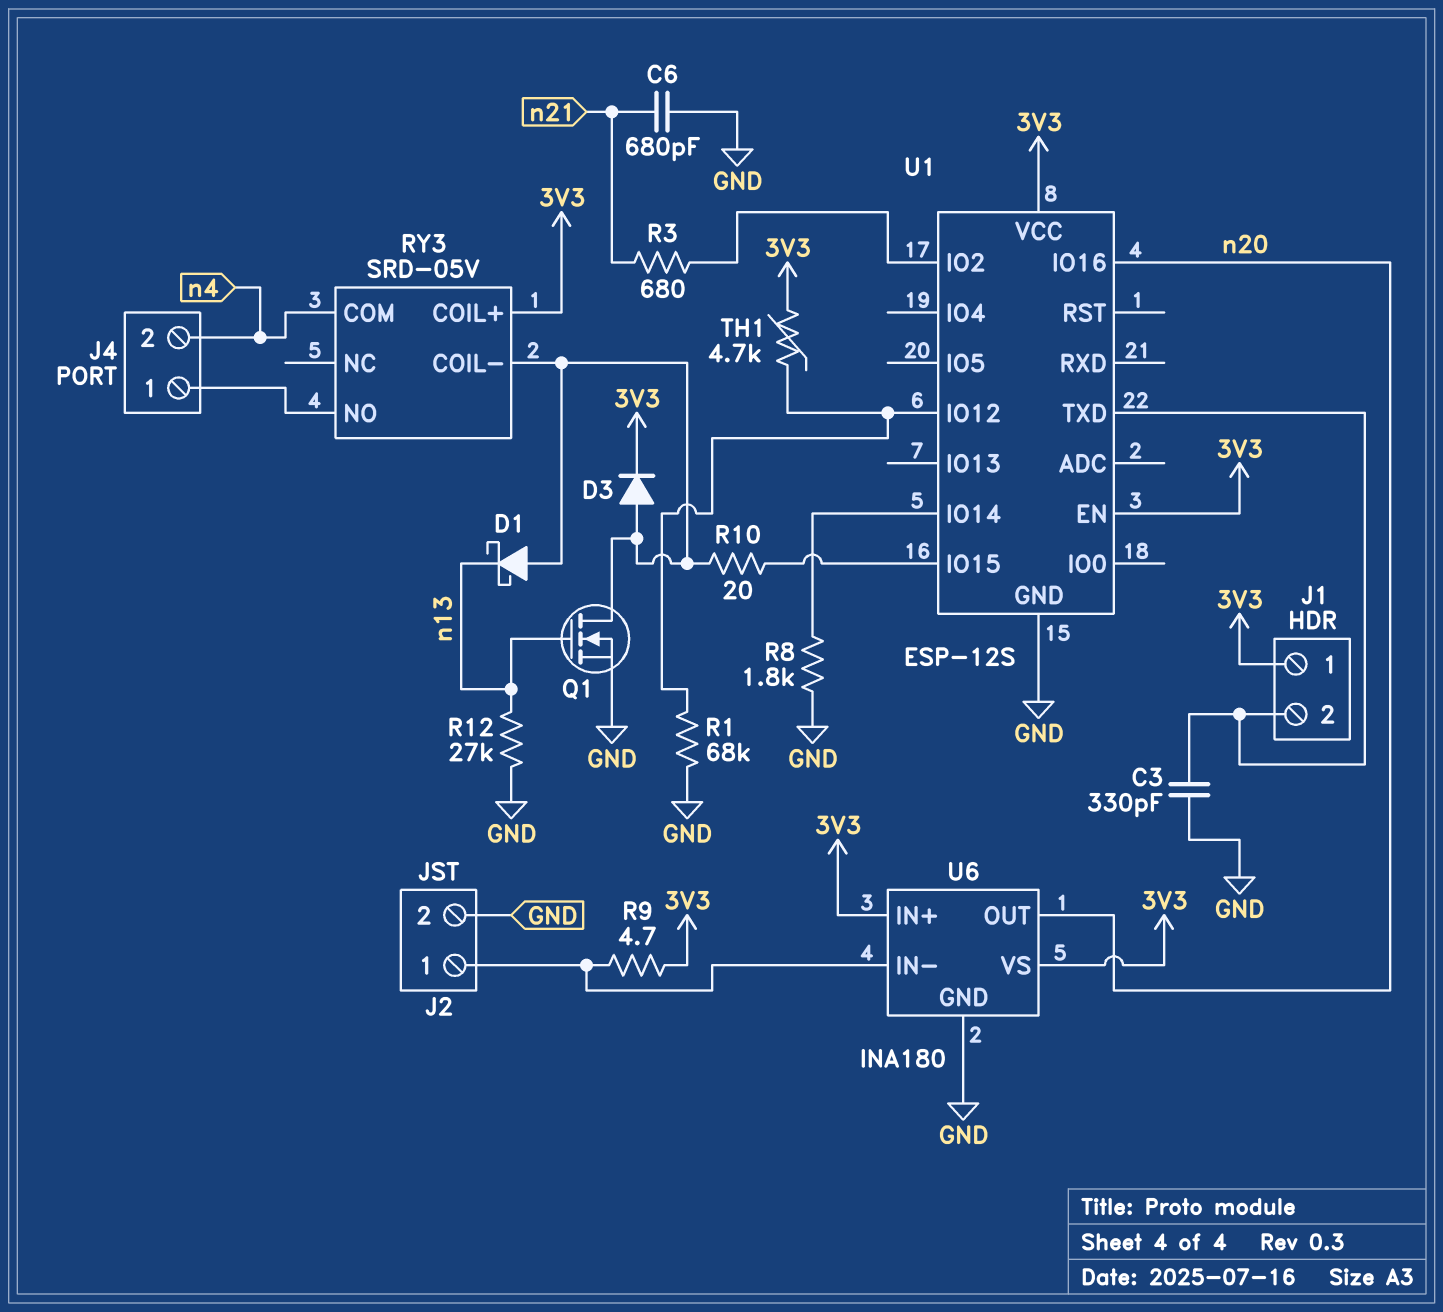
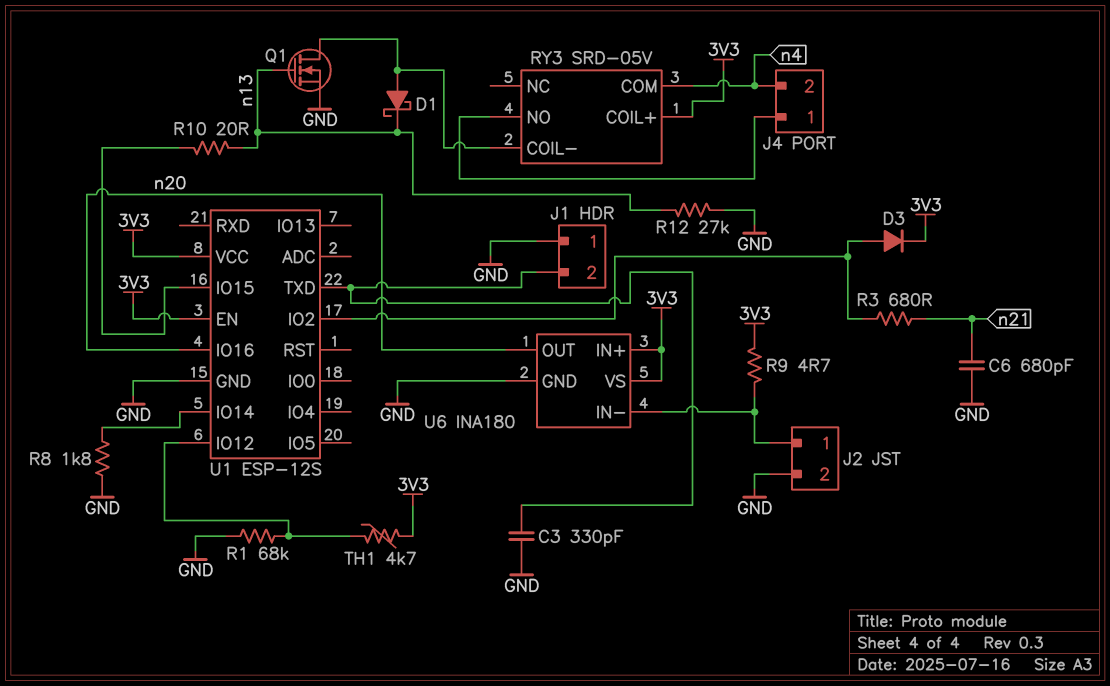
D3: diode (A RY3/COIL-, K 3V3) -> diode (A U1/IO2, K 3V3)
J1 pin 1: 3V3 -> GND
R10: 20 (RY3/COIL-, U1/IO15) -> 20 (U1/IO15, n13)

